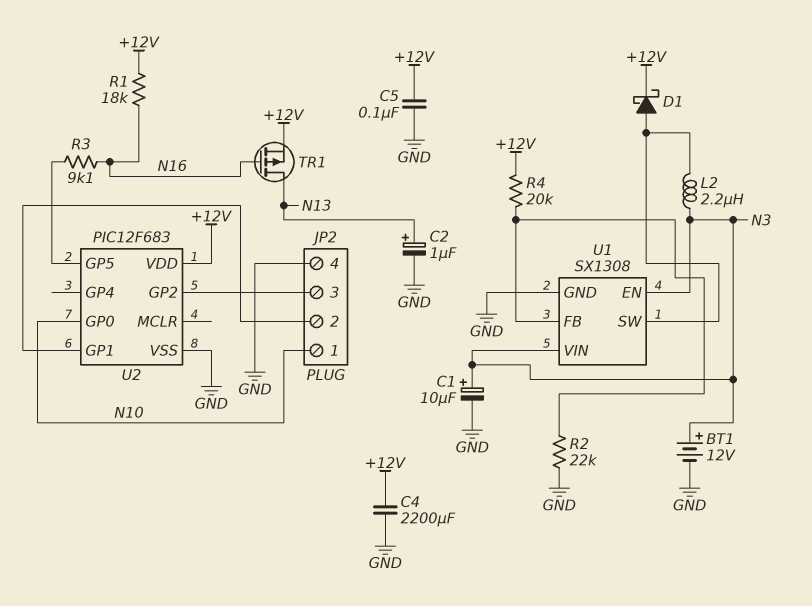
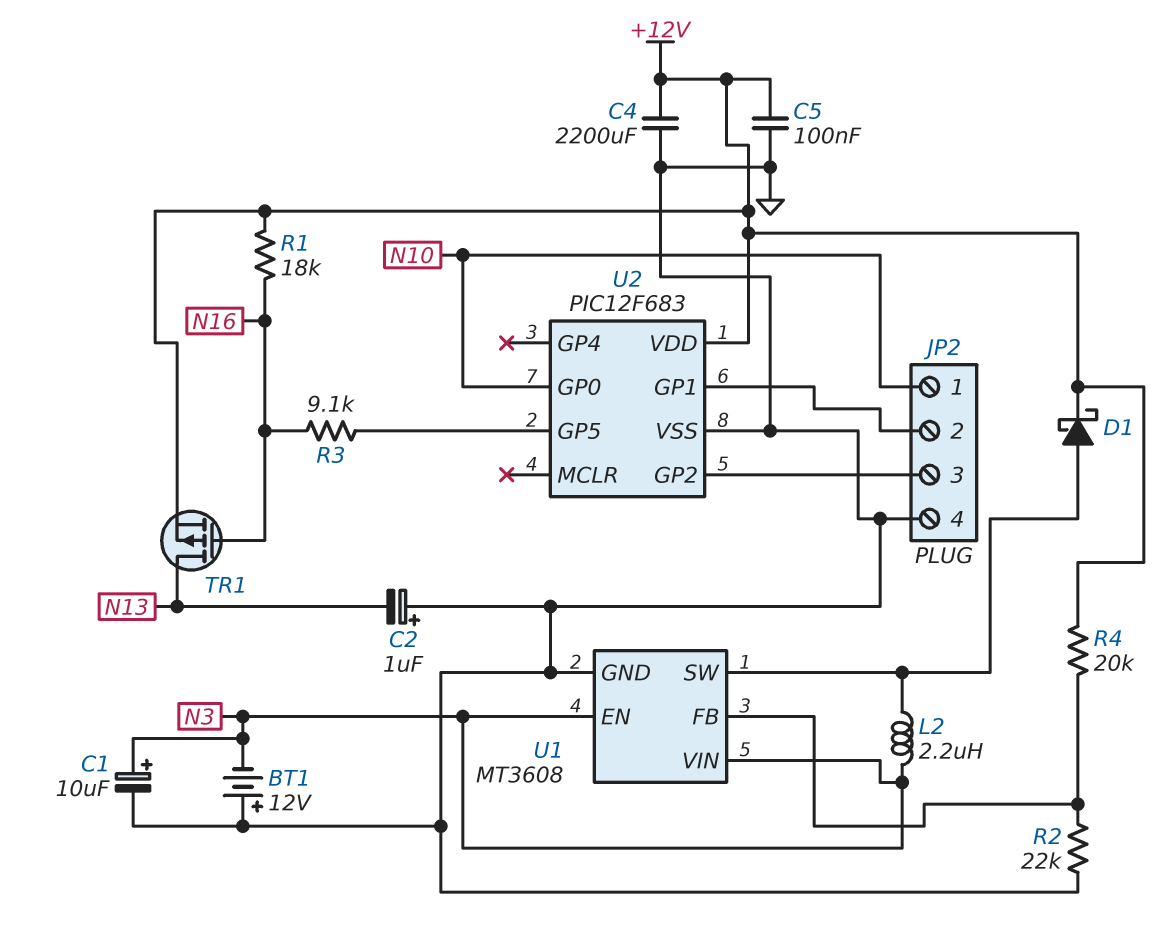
BT1: 12V (plus N3, minus GND) -> 12V (plus GND, minus N3)
C2: 1uF (plus N13, minus GND) -> 1uF (plus GND, minus N13)
U1: SX1308 -> MT3608

